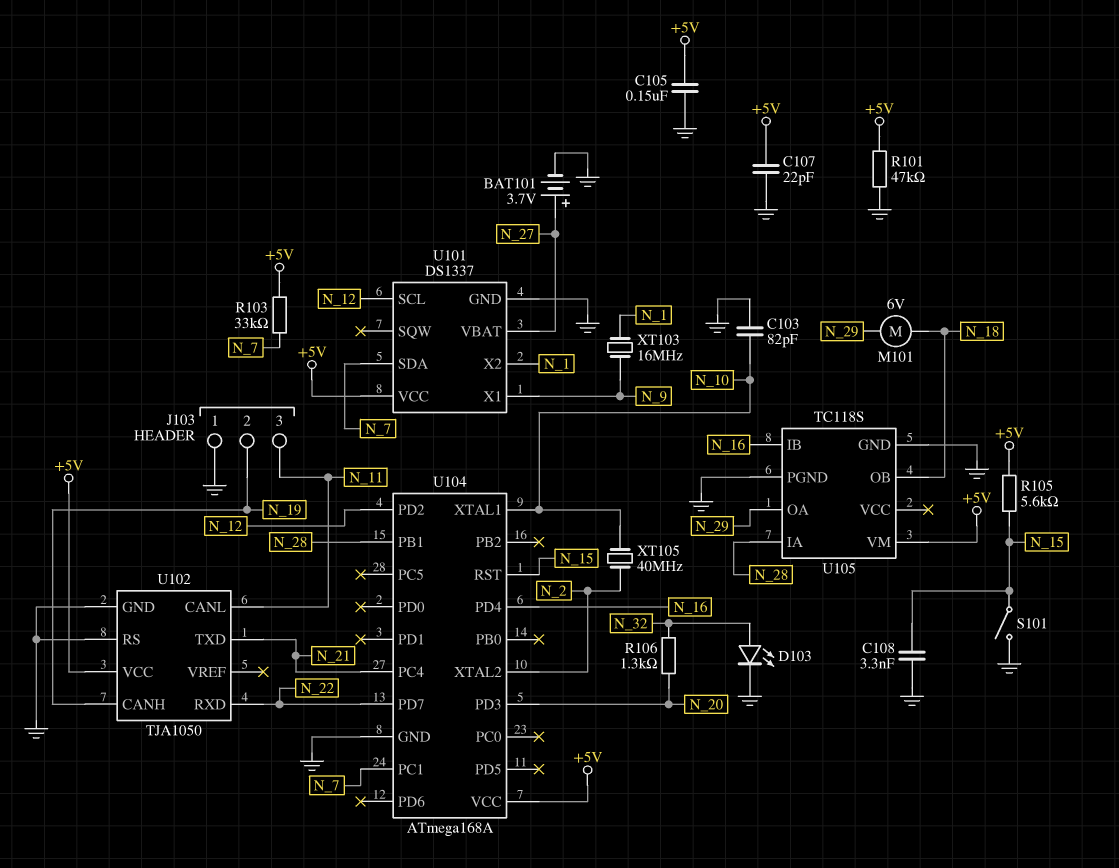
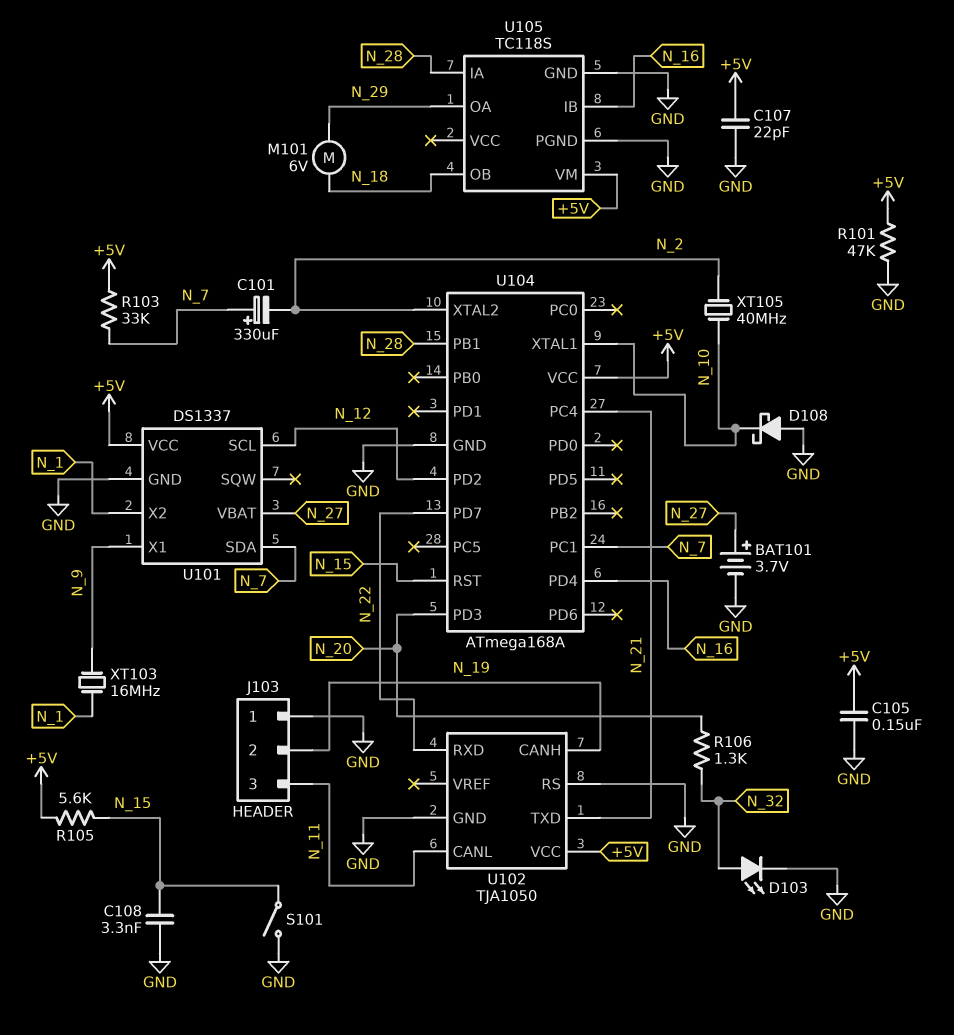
C101: none -> 330uF (plus N_7, minus N_2)
C103: 82pF (GND, N_10) -> none
D108: none -> schottky (A GND, K N_10)

